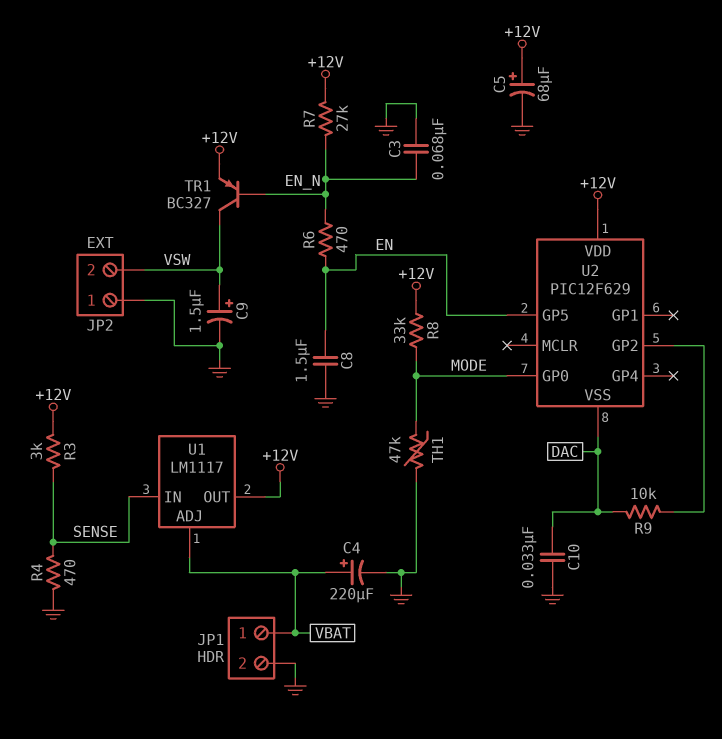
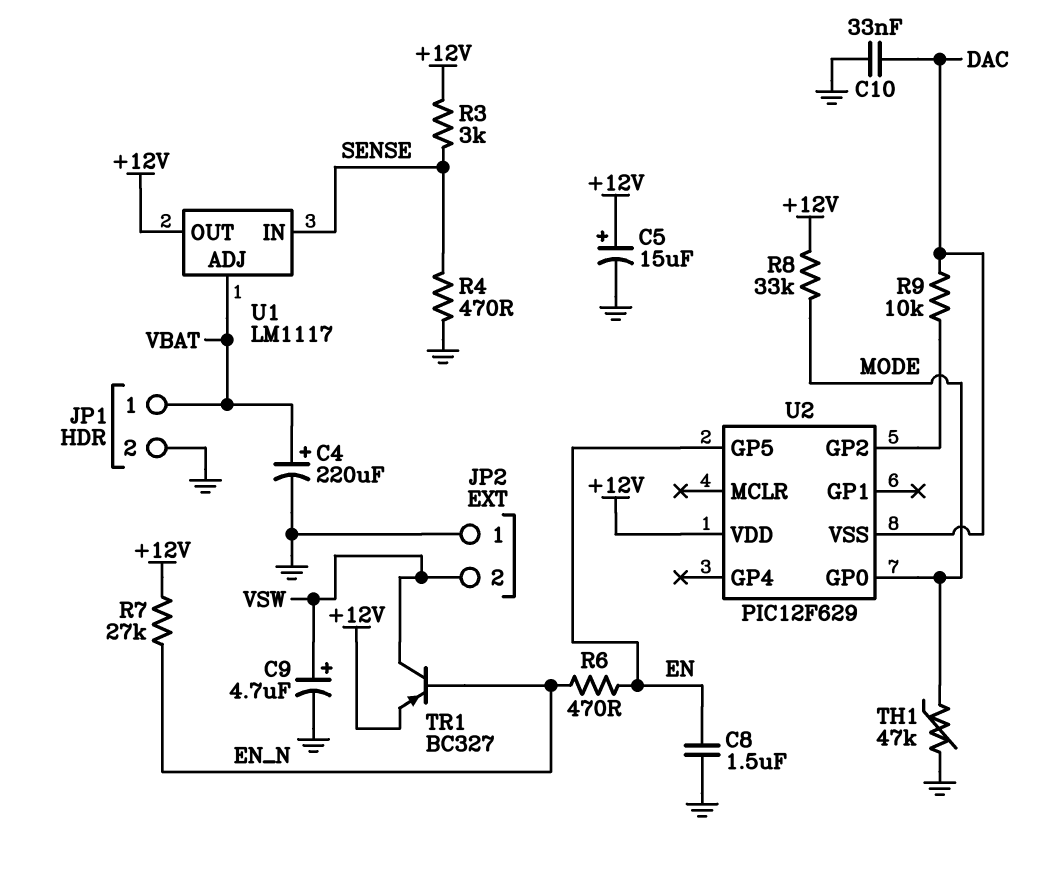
C3: 68nF (EN_N, GND) -> none
C5: 68uF (plus +12V, minus GND) -> 15uF (plus +12V, minus GND)
C9: 1.5uF (plus VSW, minus GND) -> 4.7uF (plus VSW, minus GND)

